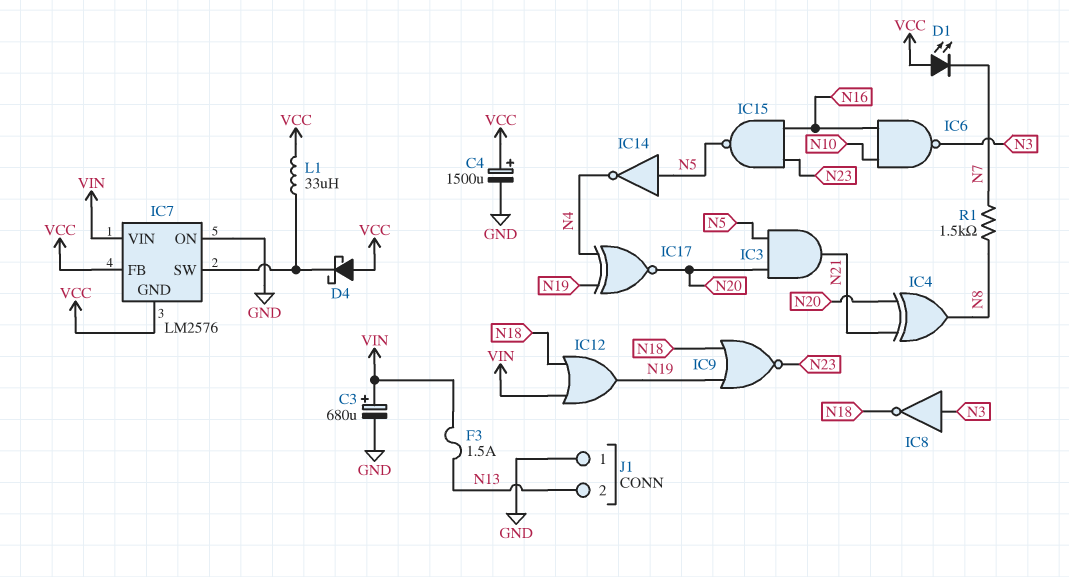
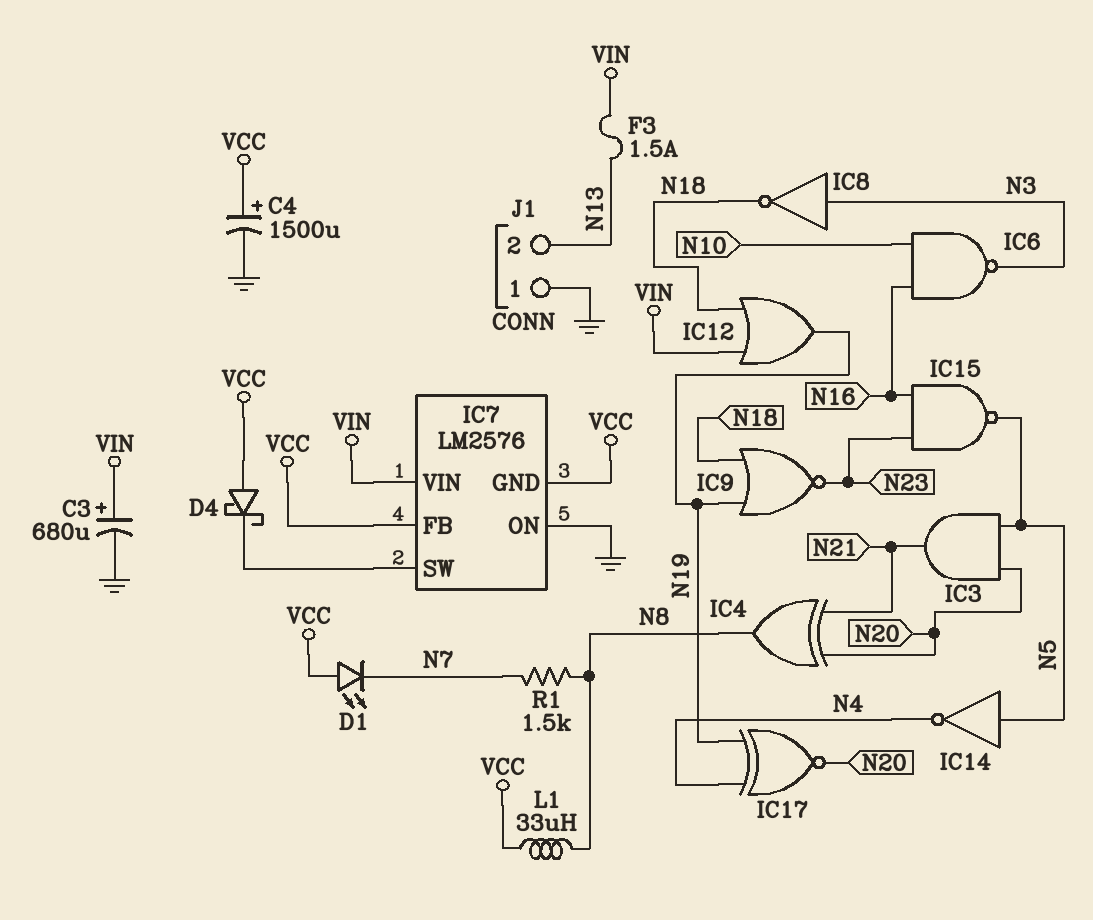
L1: 33uH (IC7/SW, VCC) -> 33uH (N8, VCC)

